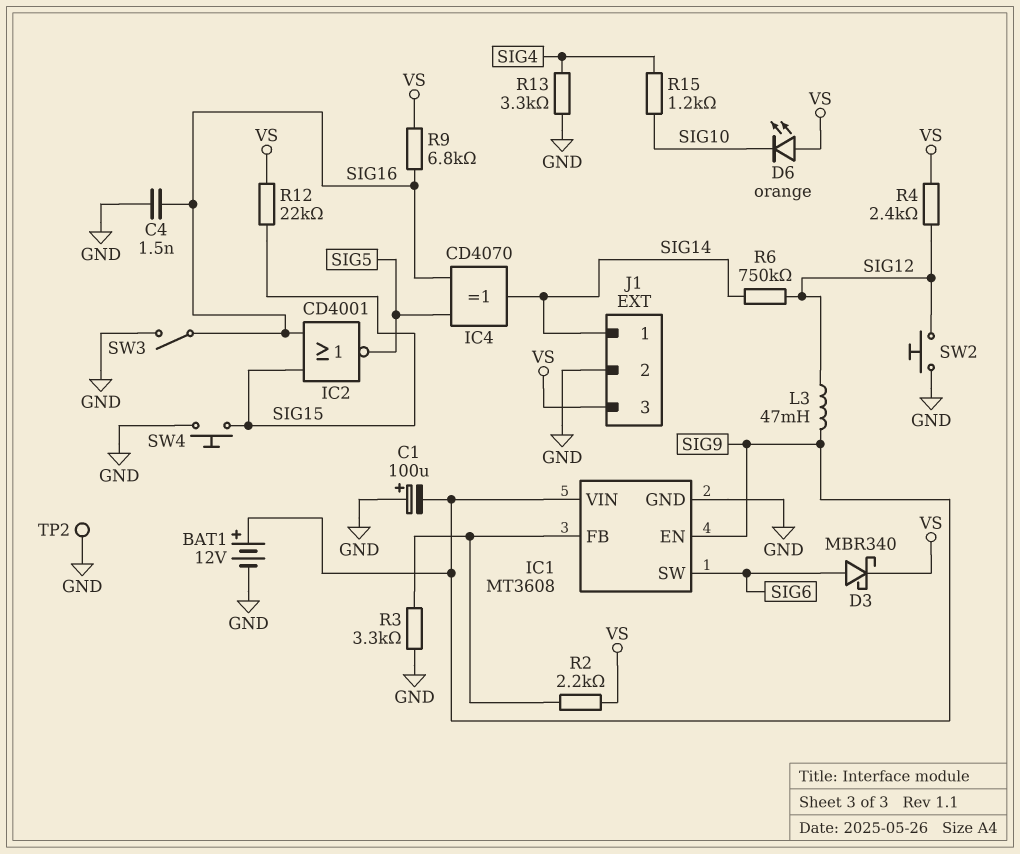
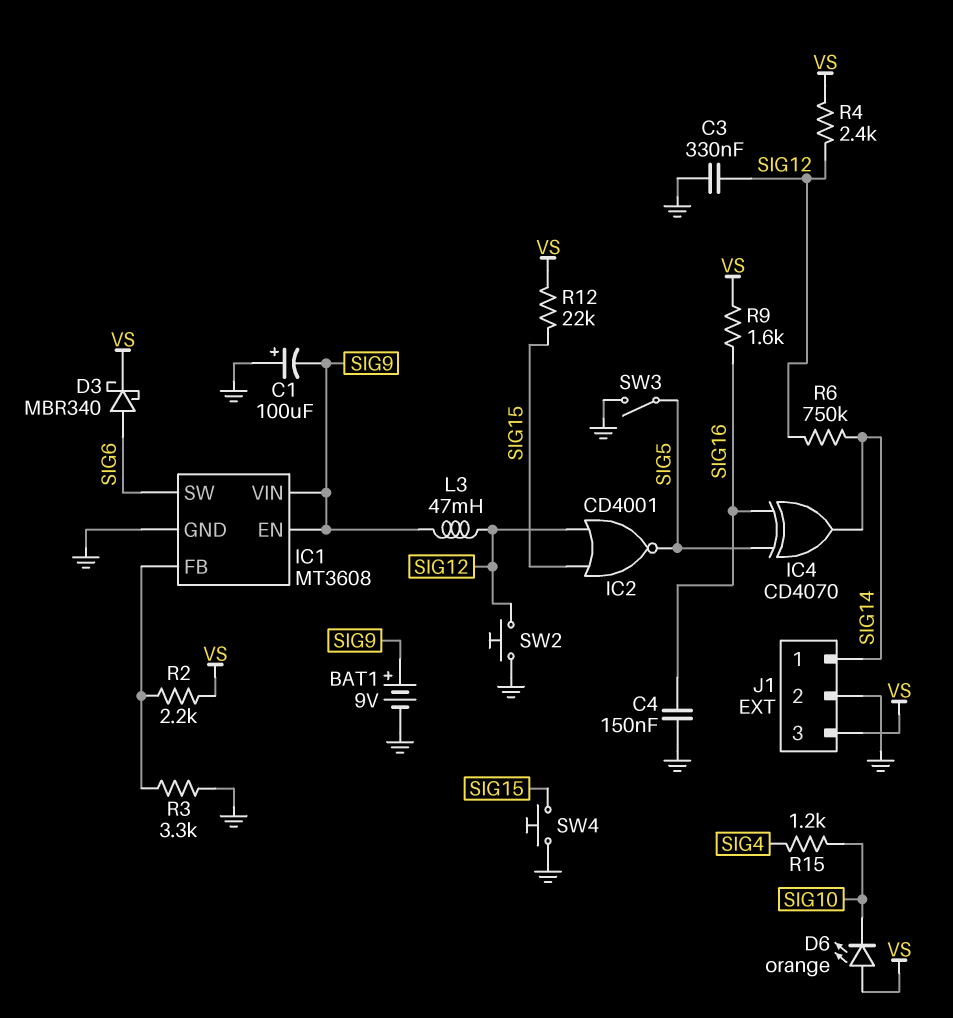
BAT1: 12V (plus SIG9, minus GND) -> 9V (plus SIG9, minus GND)
C3: none -> 330nF (GND, SIG12)
C4: 1.5nF (GND, SIG16) -> 150nF (GND, SIG16)
IC2: NOR CD4001 (in SIG15, in SIG16, out SIG5) -> NOR CD4001 (in SIG12, in SIG15, out SIG5)
R9: 6.8k (SIG16, VS) -> 1.6k (SIG16, VS)
R13: 3.3k (GND, SIG4) -> none
SW3: switch (GND, SIG16) -> switch (GND, SIG5)
TP2: test point (GND) -> none

